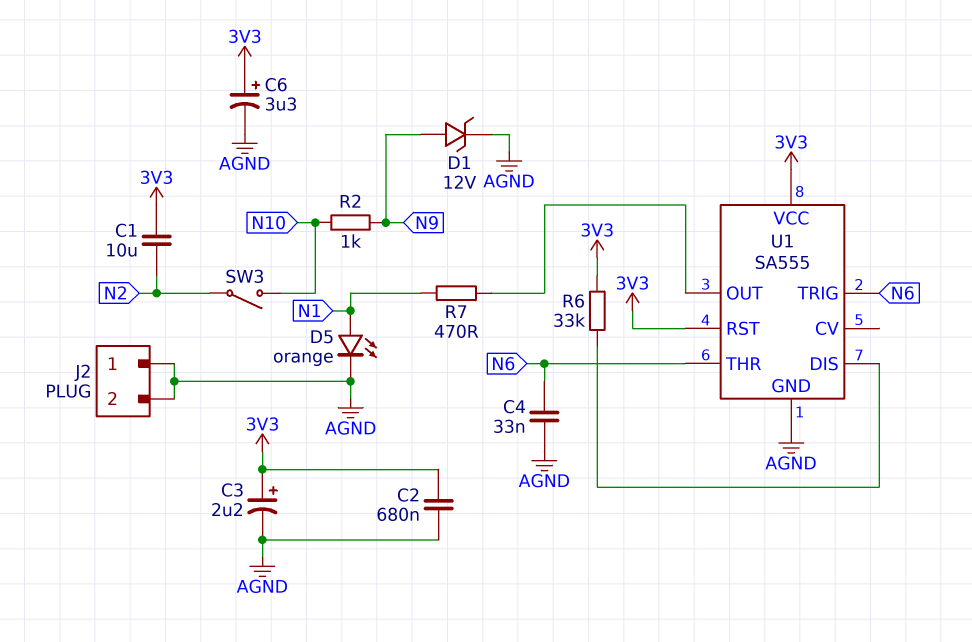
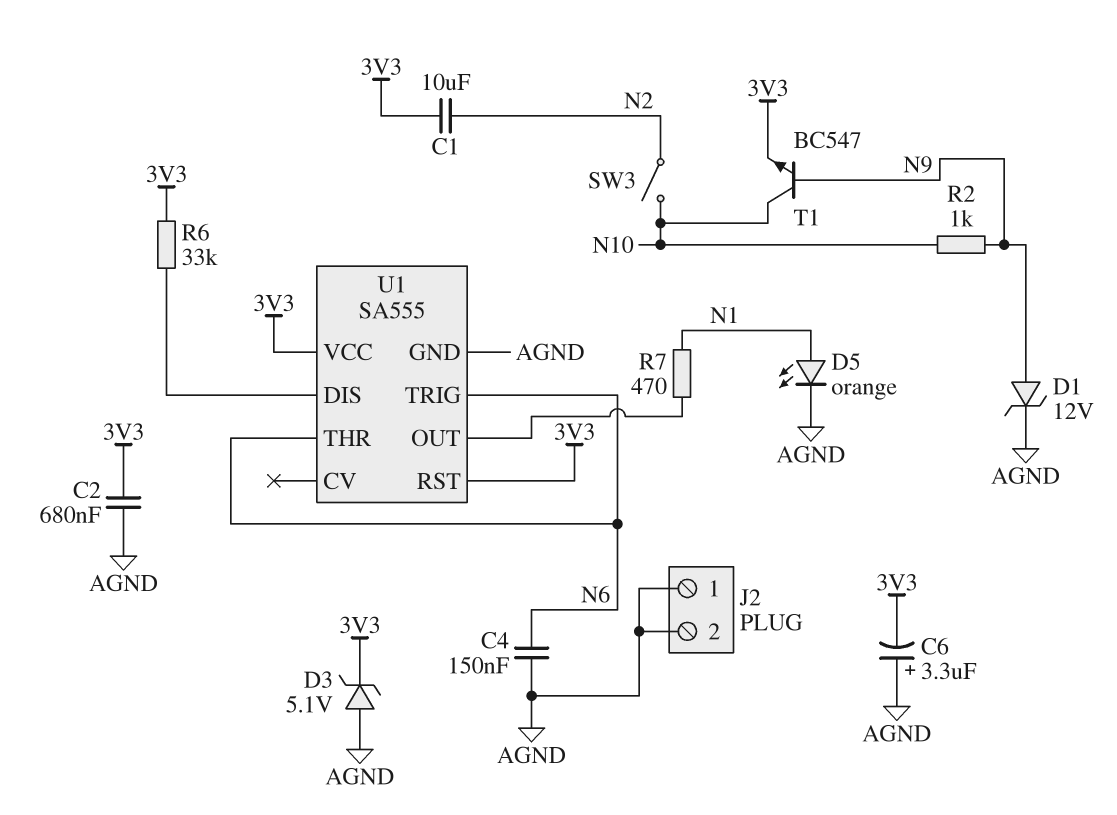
C3: 2.2uF (plus 3V3, minus AGND) -> none
C4: 33nF (AGND, N6) -> 150nF (AGND, N6)
C6: 3.3uF (plus 3V3, minus AGND) -> 3.3uF (plus AGND, minus 3V3)
D3: none -> zener 5.1V (A AGND, K 3V3)
T1: none -> NPN BC547 (B N9, C N10, E 3V3)

